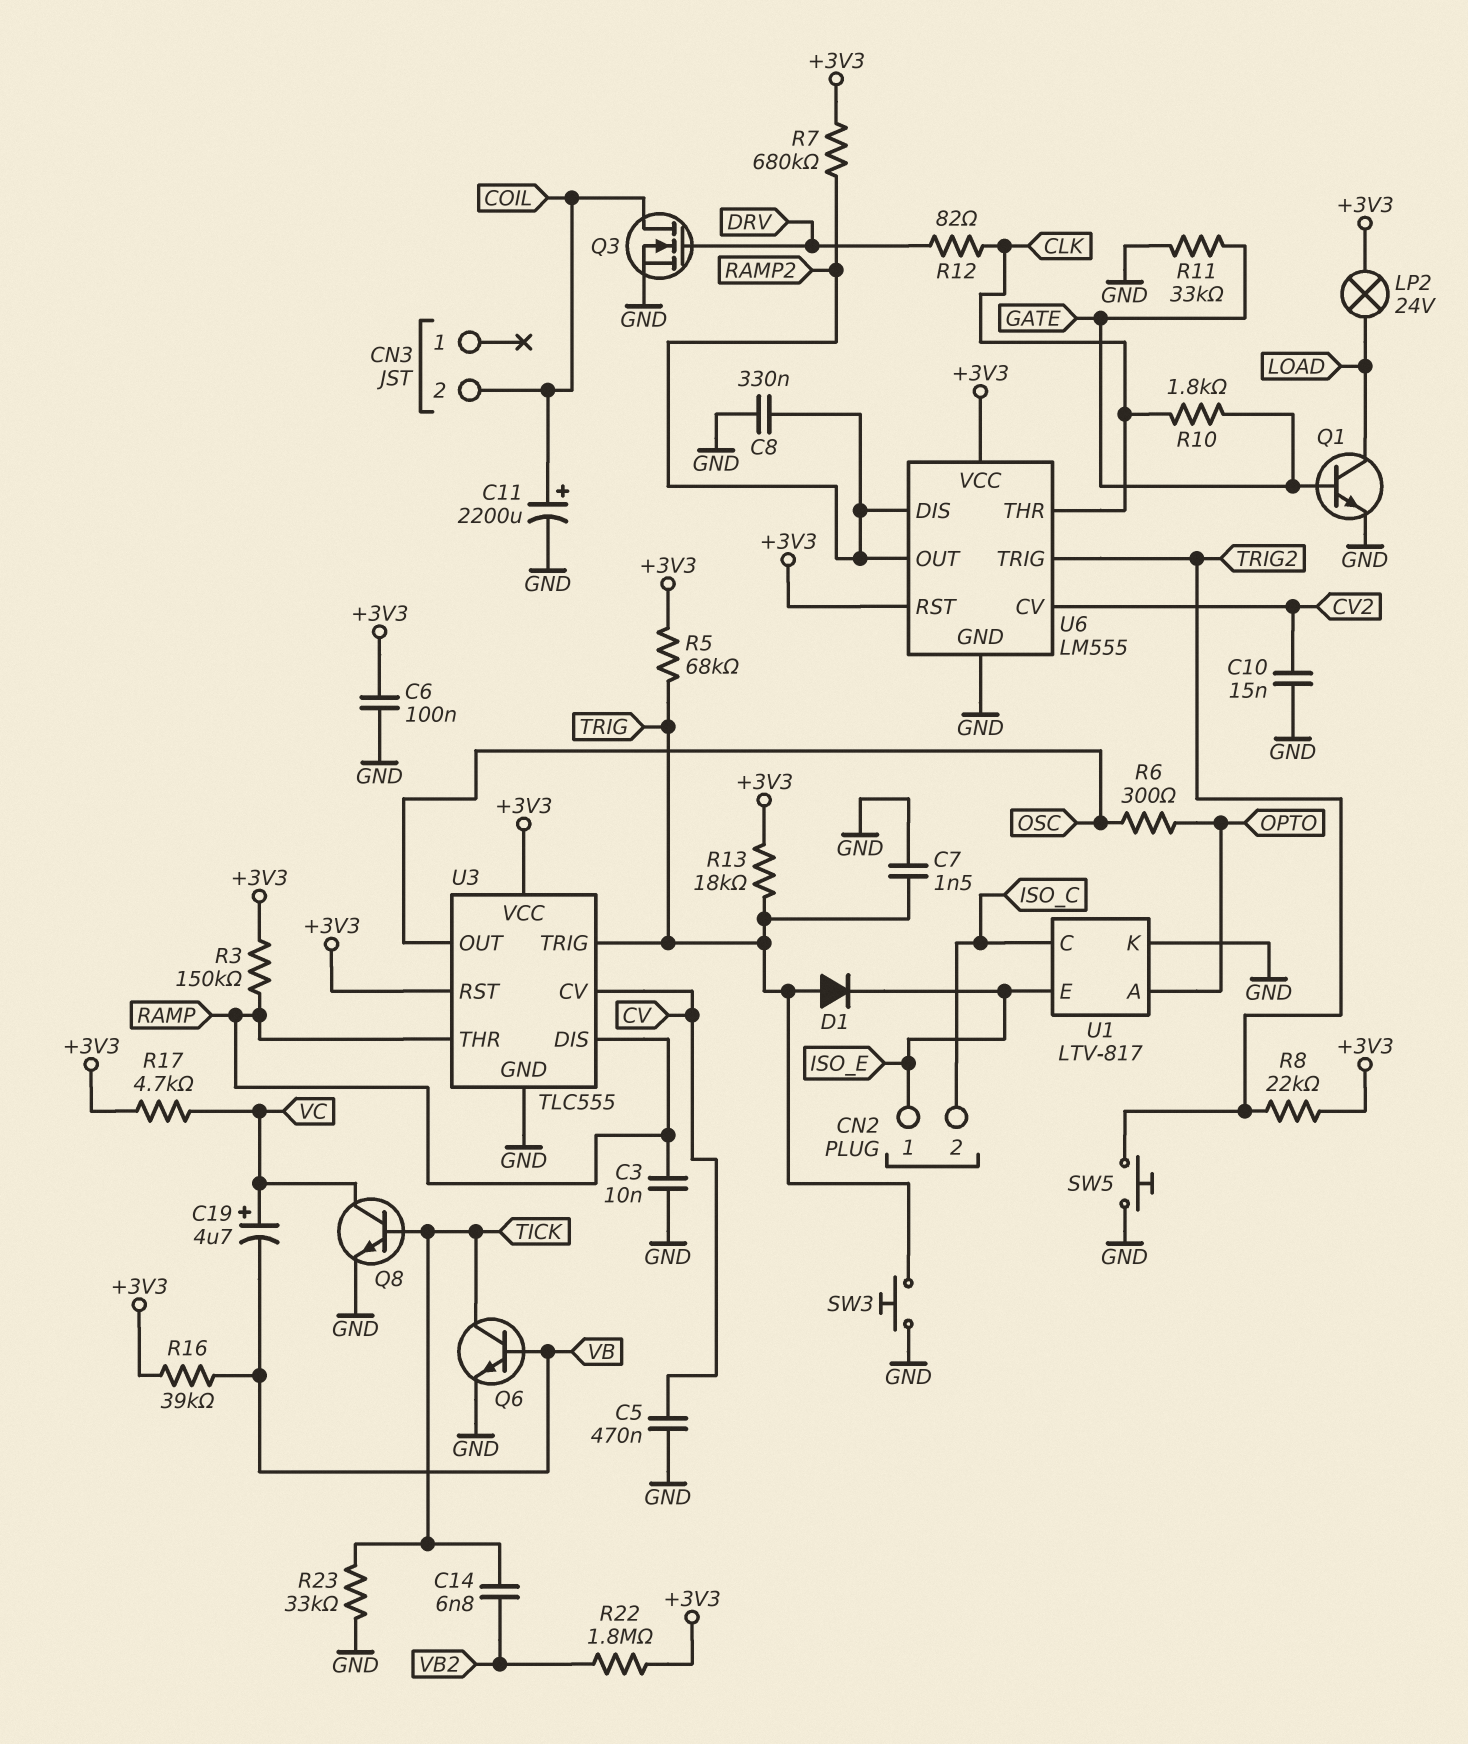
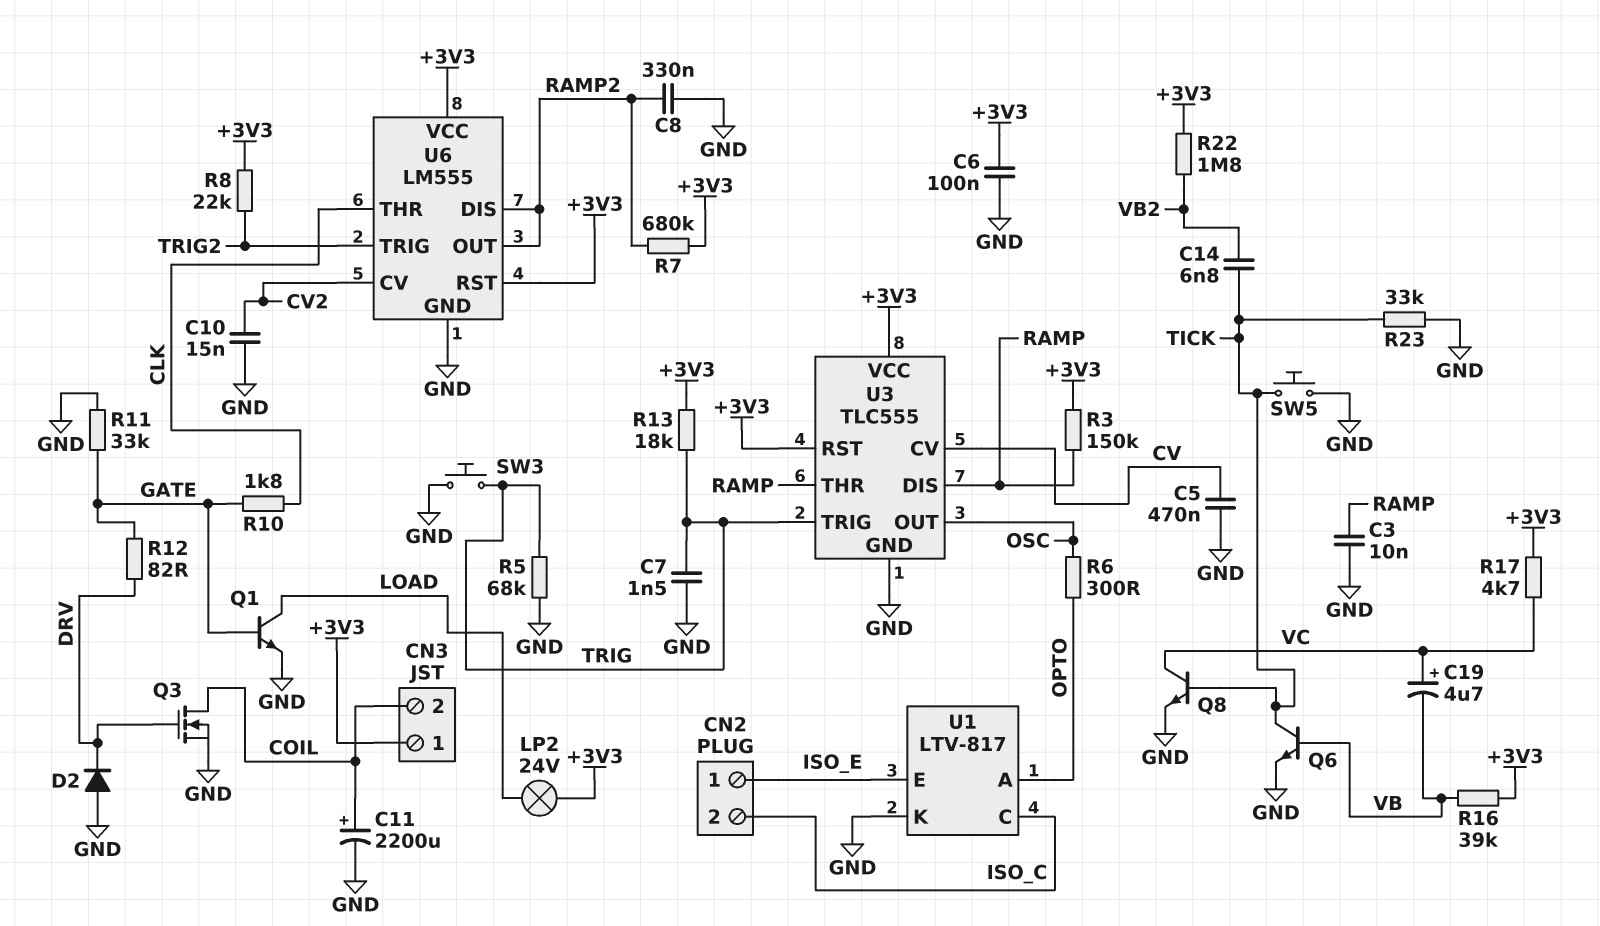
CN3 pin 1: none -> +3V3
D1: diode (A TRIG, K ISO_E) -> none
D2: none -> diode (A GND, K DRV)
R5: 68k (+3V3, TRIG) -> 68k (GND, TRIG)
R12: 82 (CLK, DRV) -> 82 (DRV, GATE)
SW5: button (GND, TRIG2) -> button (GND, TICK)

